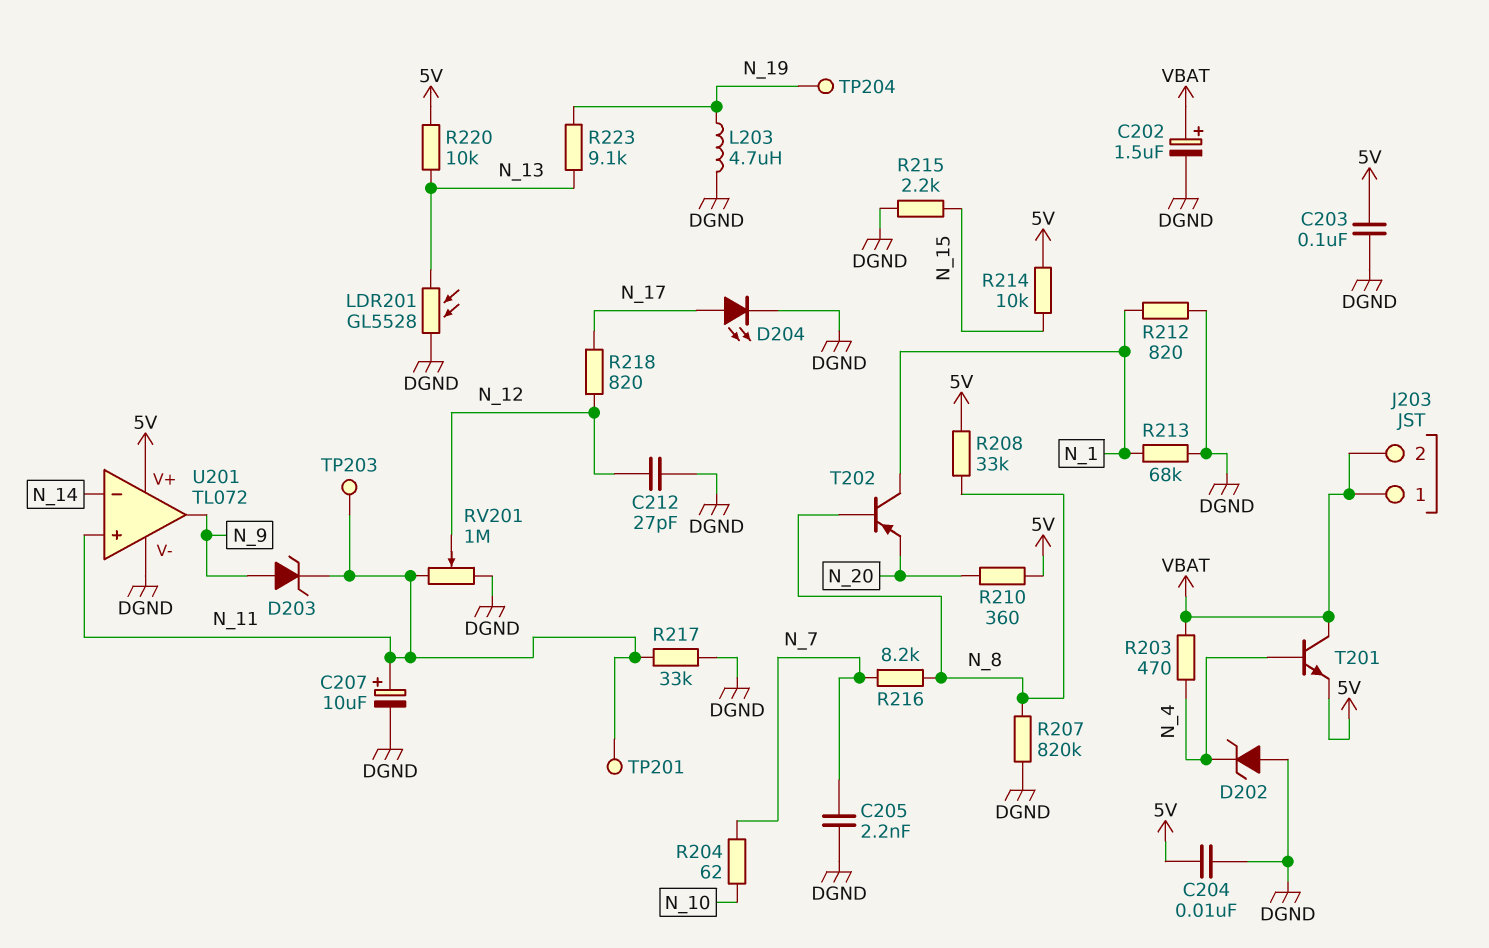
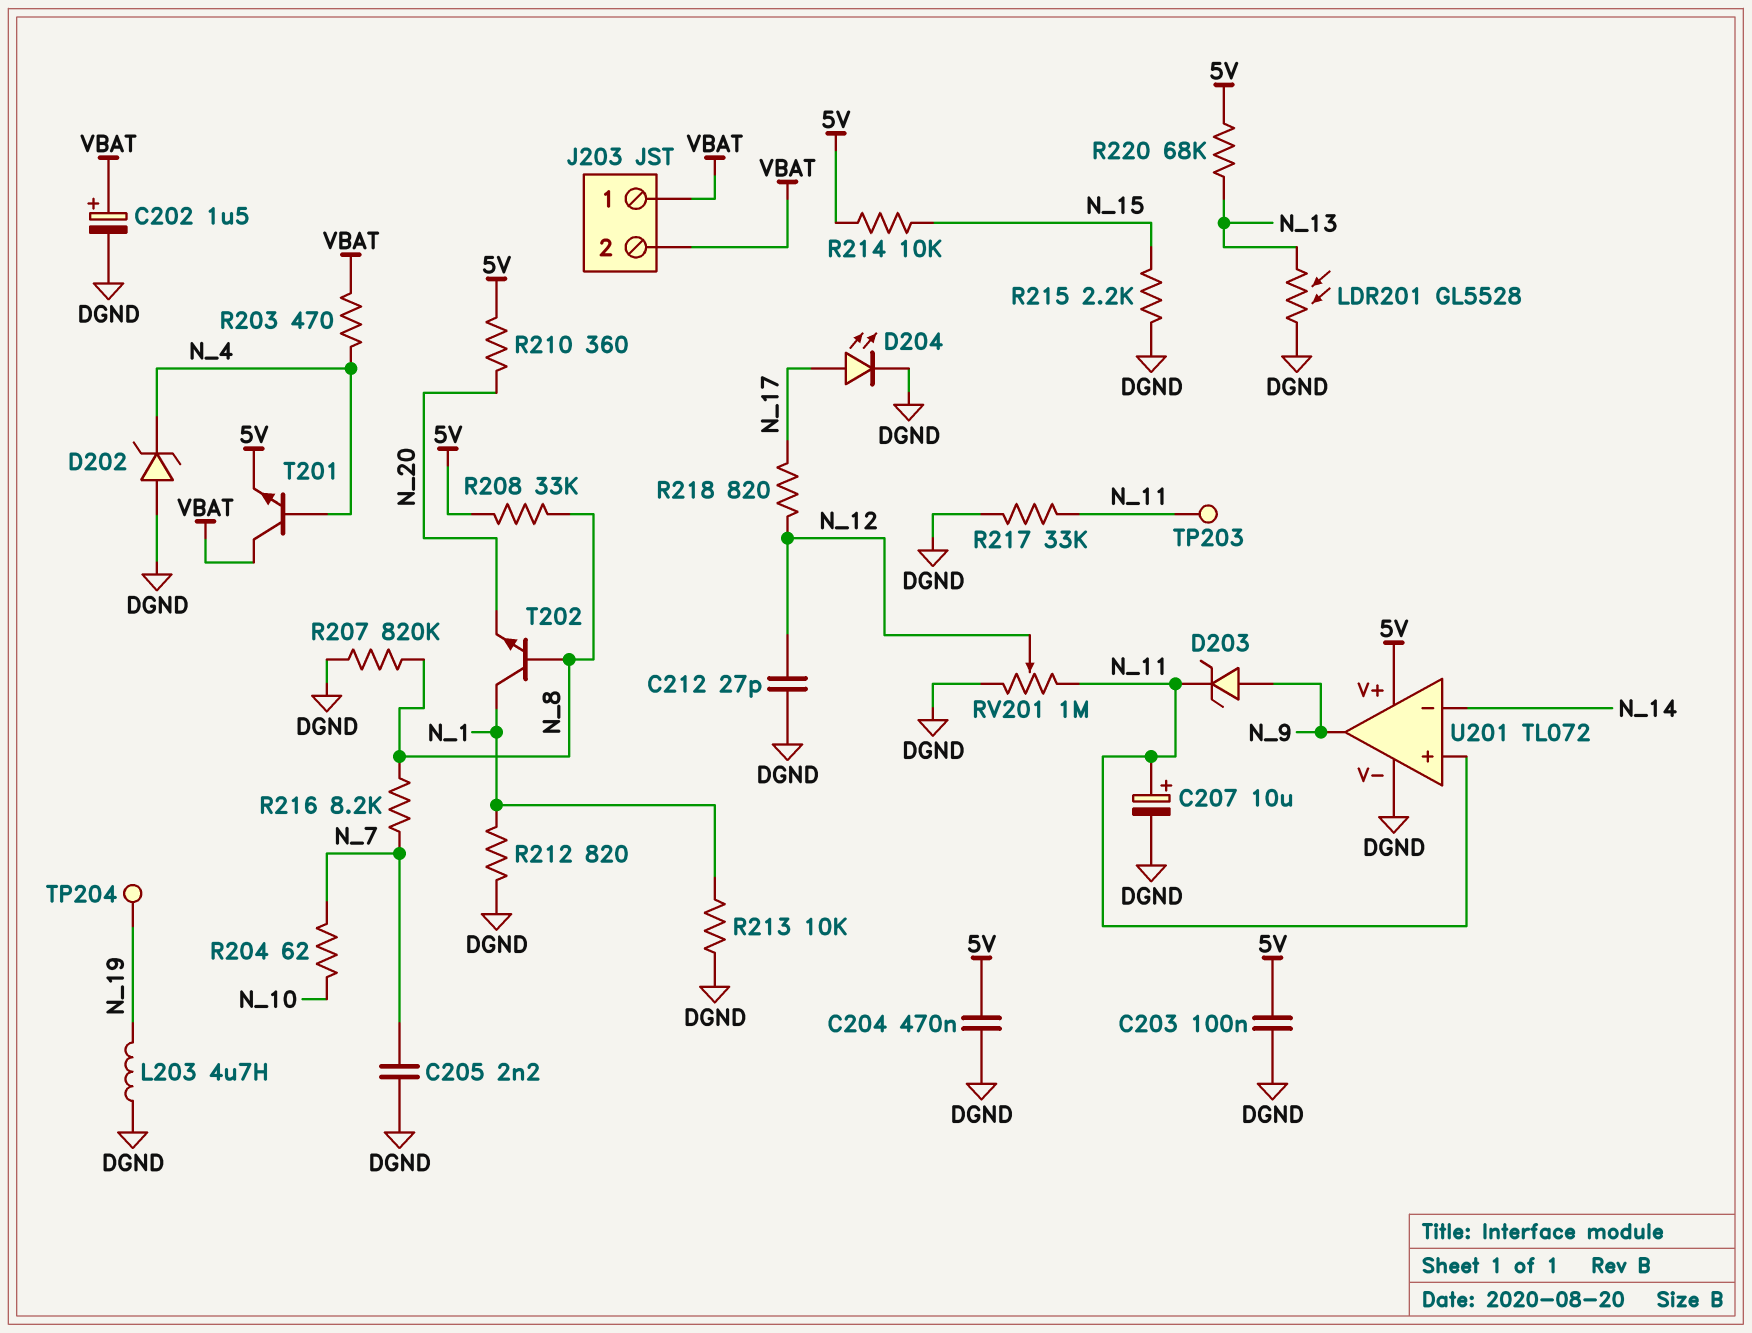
C204: 10nF (5V, DGND) -> 470nF (5V, DGND)
R213: 68k (DGND, N_1) -> 10k (DGND, N_1)
R220: 10k (5V, N_13) -> 68k (5V, N_13)
R223: 9.1k (N_13, N_19) -> none
T202: PNP (B N_8, C N_1, E N_20) -> NPN (B N_8, C N_1, E N_20)
TP201: test point (N_11) -> none

